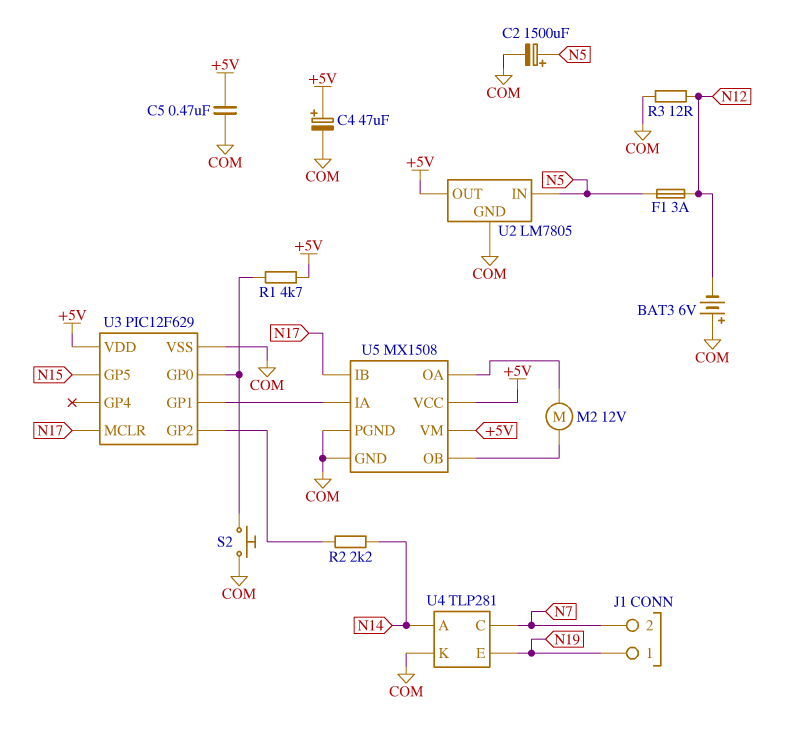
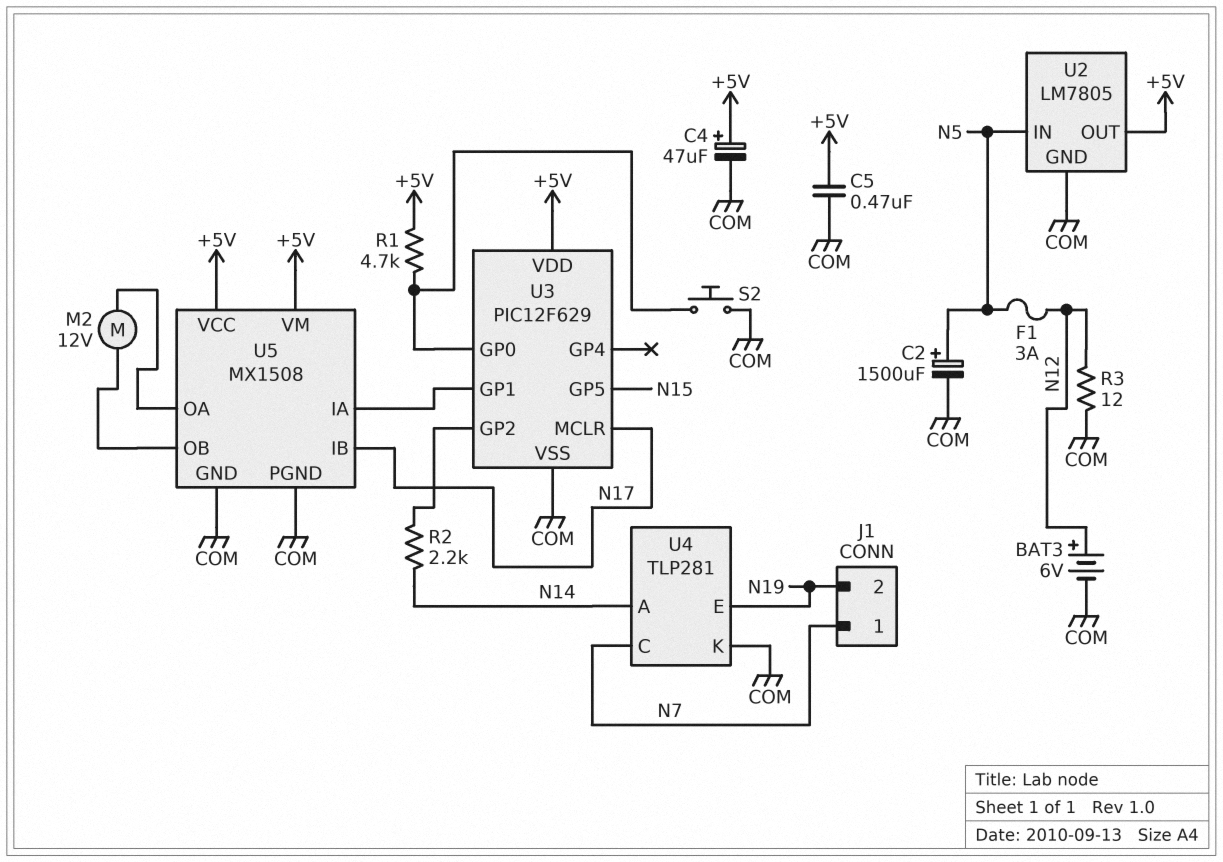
BAT3: 6V (plus COM, minus N12) -> 6V (plus N12, minus COM)
J1 pin 1: N19 -> N7
J1 pin 2: N7 -> N19

